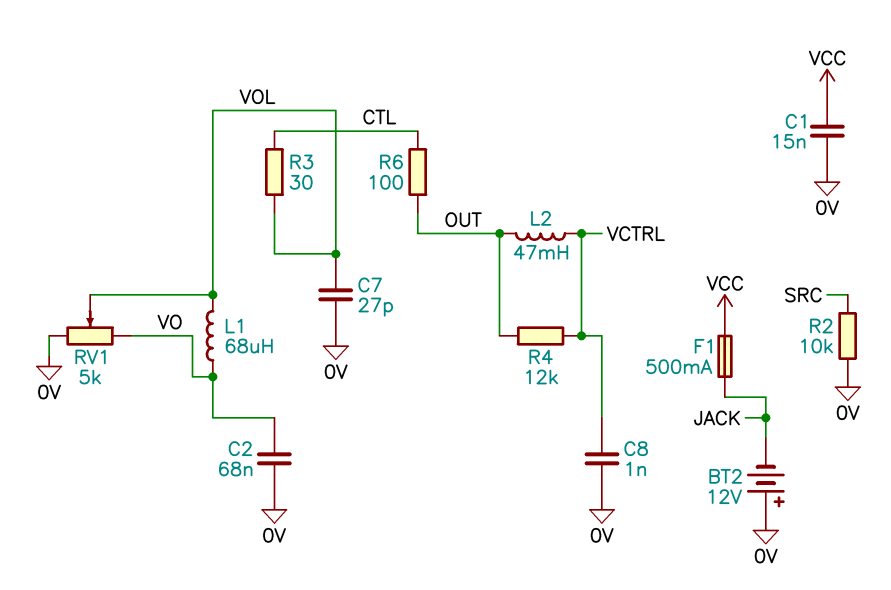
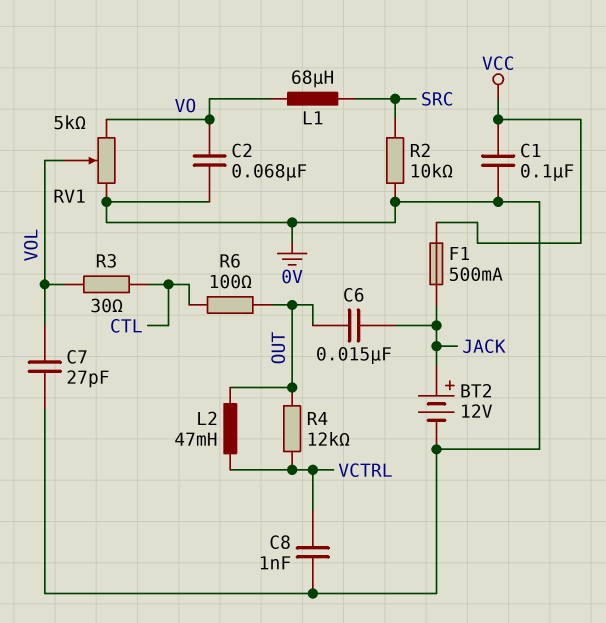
BT2: 12V (plus 0V, minus JACK) -> 12V (plus JACK, minus 0V)
C1: 15nF (0V, VCC) -> 100nF (0V, VCC)
C6: none -> 15nF (JACK, OUT)
L1: 68uH (VO, VOL) -> 68uH (SRC, VO)

